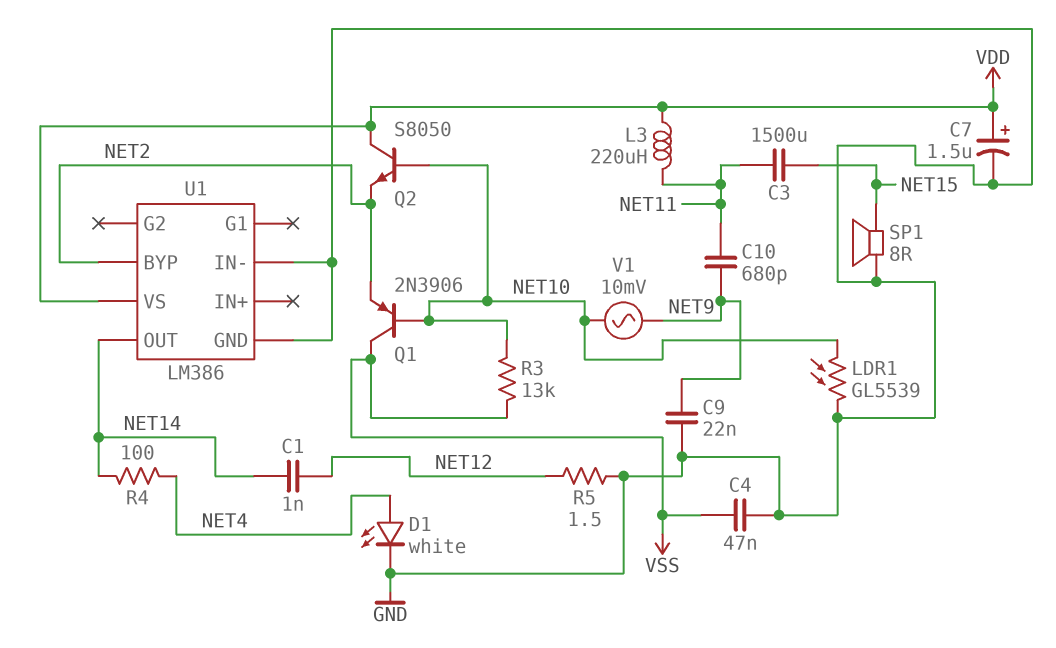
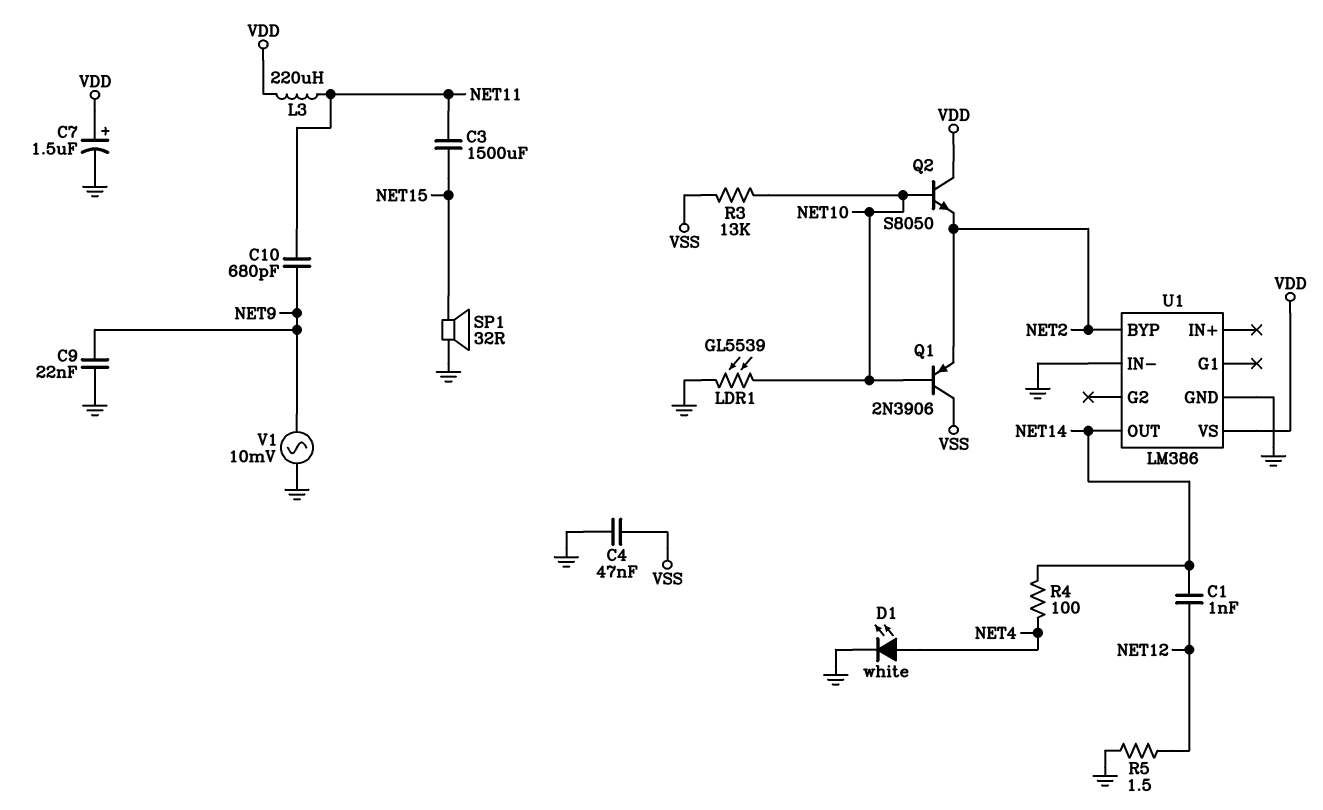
SP1: speaker 8R (GND, NET15) -> speaker 32R (GND, NET15)
V1: AC 10mV (NET9, NET10) -> AC 10mV (GND, NET9)

